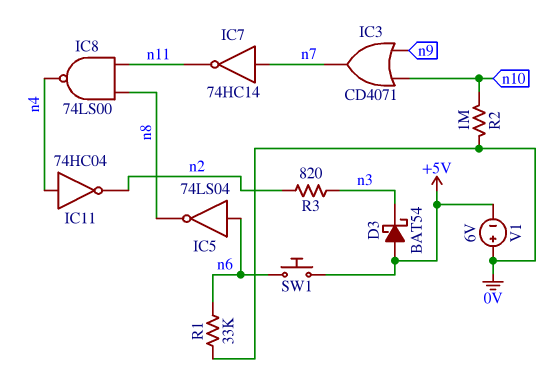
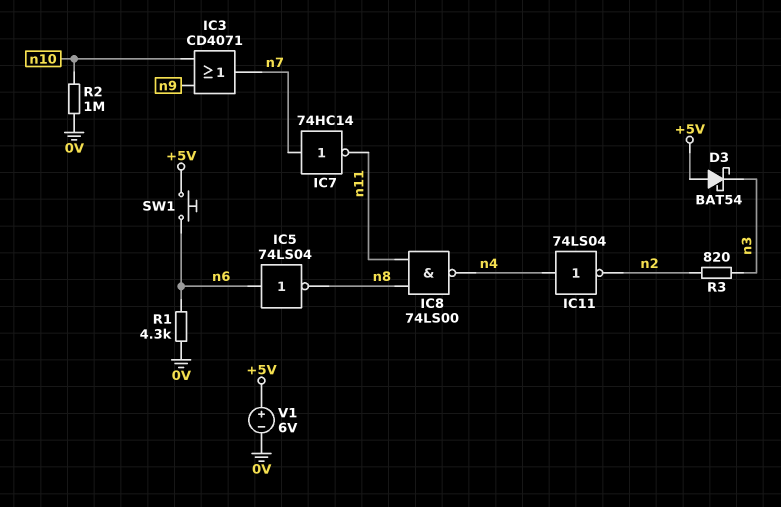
IC11: NOT 74HC04 (in n4, out n2) -> NOT 74LS04 (in n4, out n2)
R1: 33k (0V, n6) -> 4.3k (0V, n6)
V1: 6V (plus 0V, minus +5V) -> 6V (plus +5V, minus 0V)

